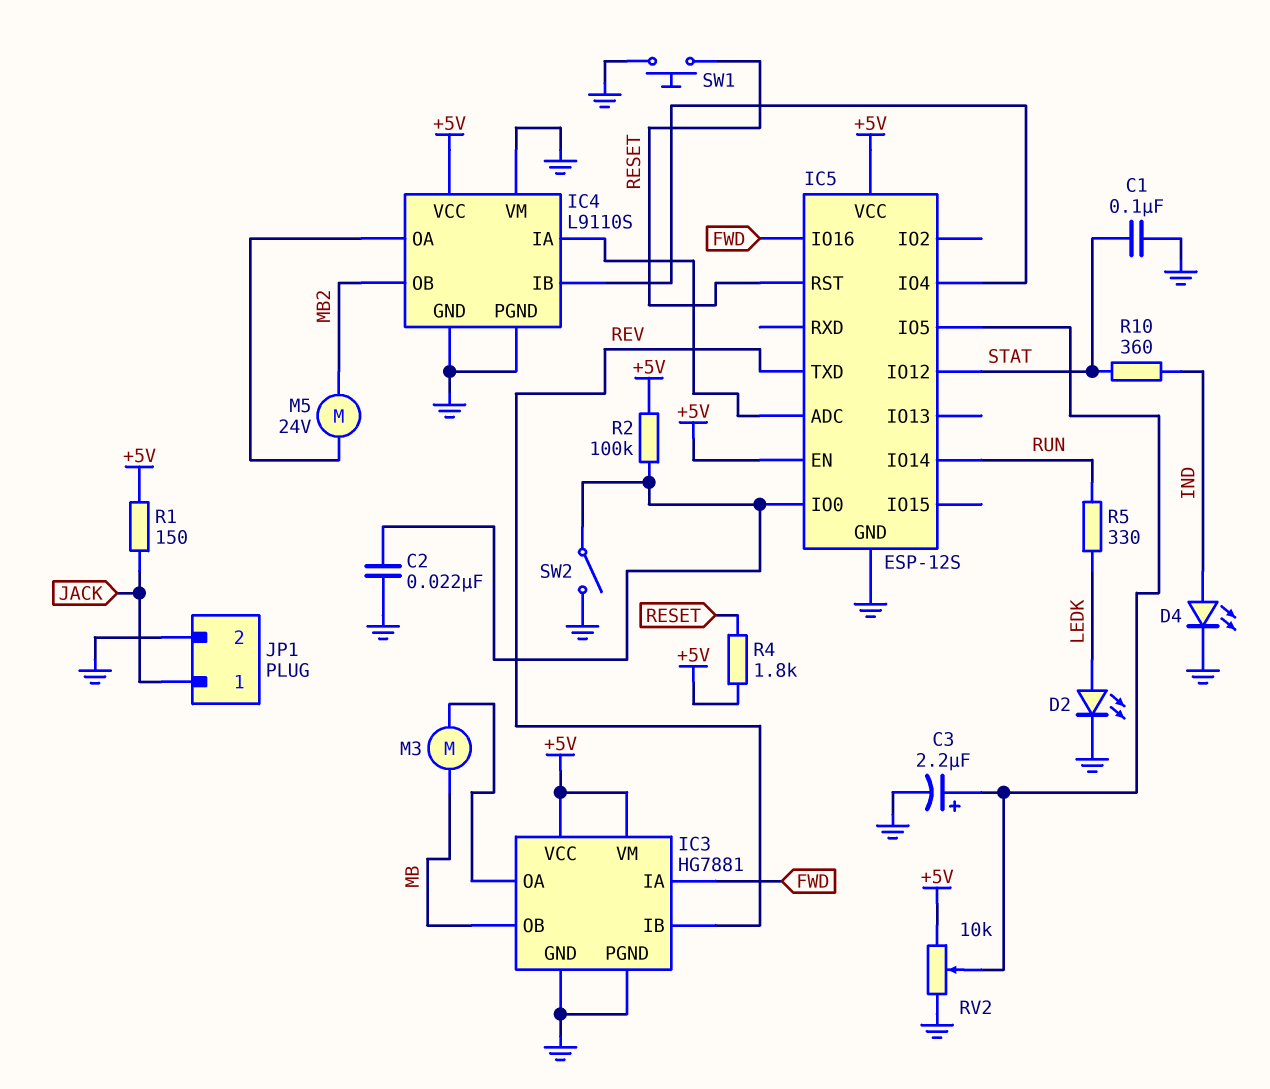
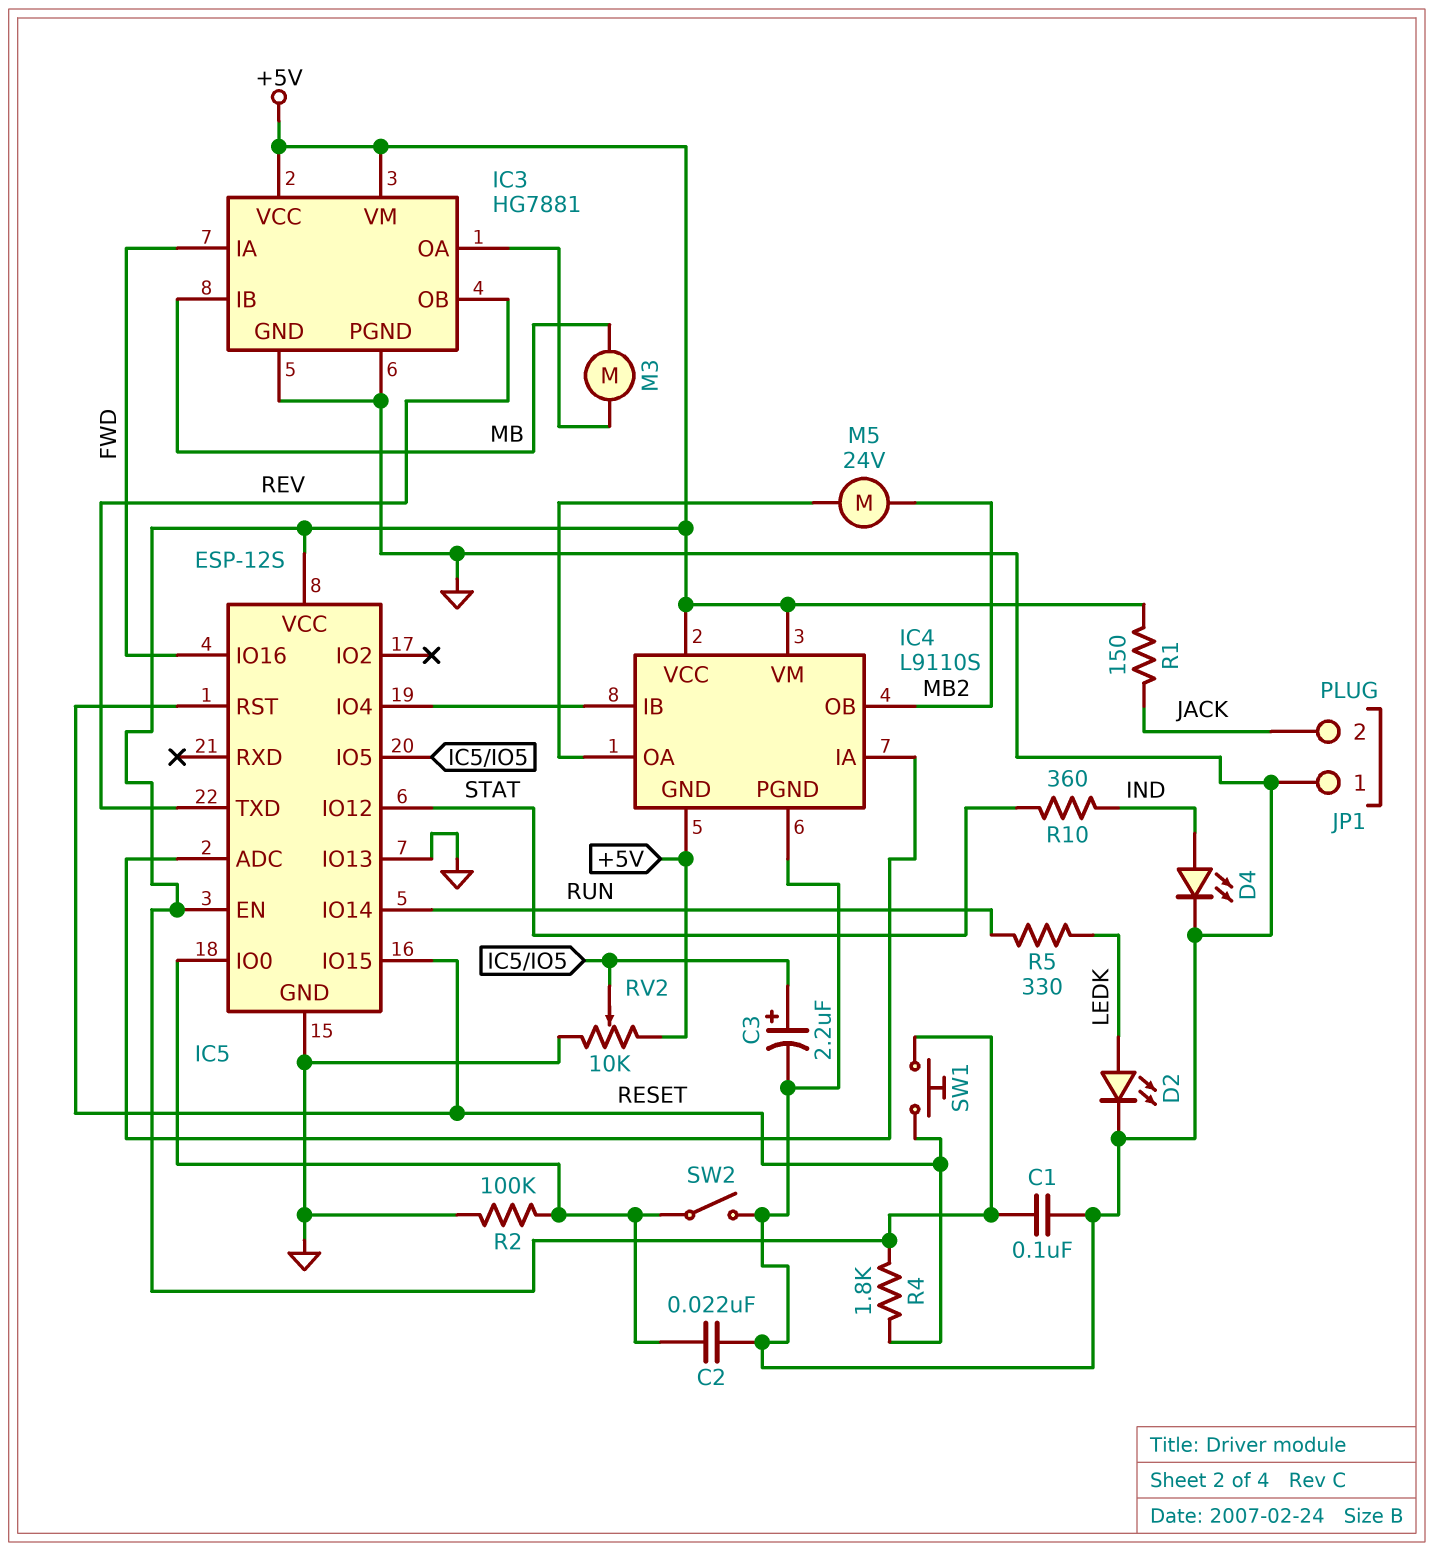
C1: 100nF (GND, STAT) -> 100nF (+5V, GND)
IC3 pin IB: REV -> MB
IC3 pin OB: MB -> REV
IC4 pin GND: GND -> +5V
IC4 pin VM: GND -> +5V
IC5 pin IO13: none -> GND
IC5 pin IO15: none -> RESET
JP1 pin 1: JACK -> GND
JP1 pin 2: GND -> JACK
R2: 100k (+5V, IC5/IO0) -> 100k (GND, IC5/IO0)
SW1: button (GND, RESET) -> button (+5V, RESET)

